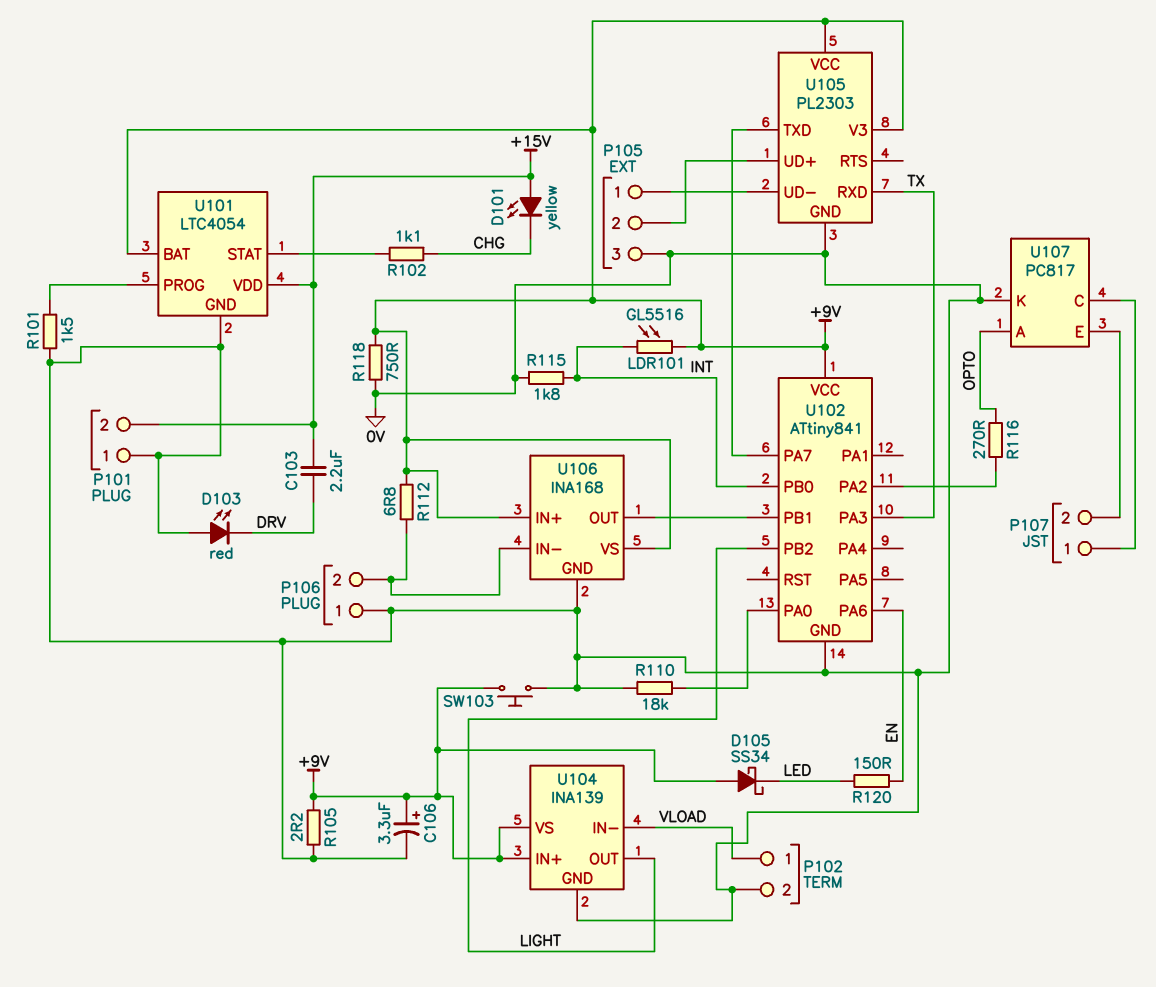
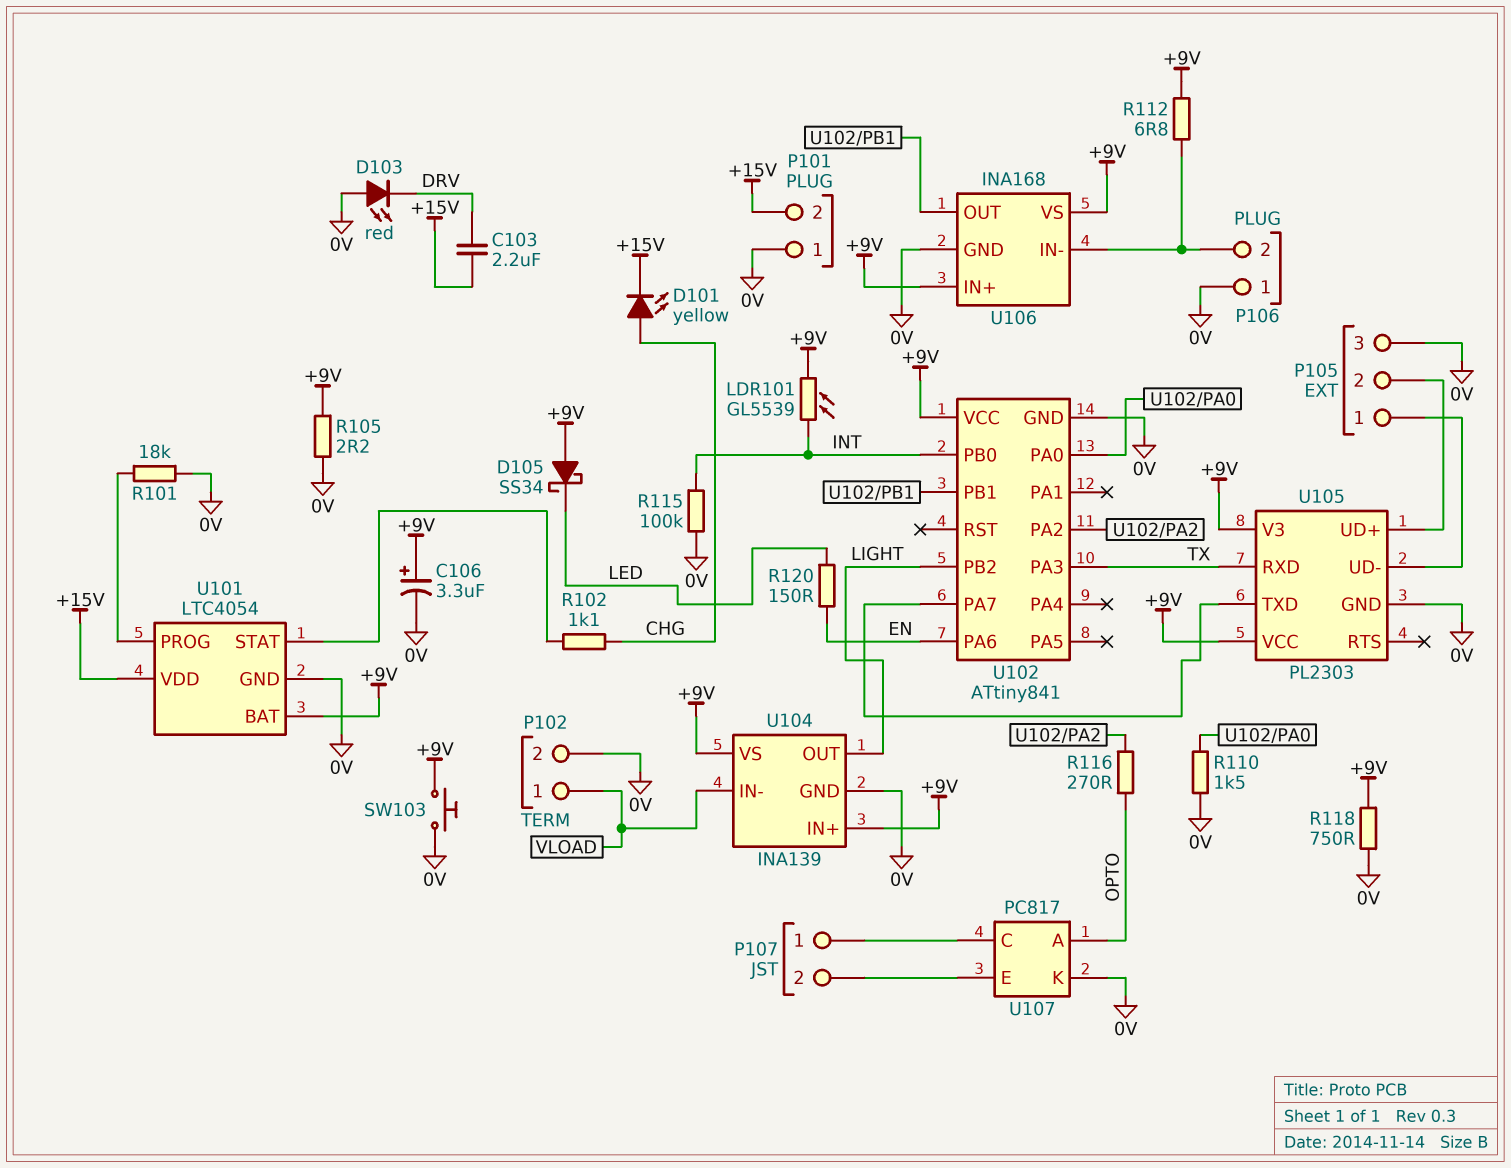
D101: LED yellow (A +15V, K CHG) -> LED yellow (A CHG, K +15V)
LDR101: GL5516 (+9V, INT) -> GL5539 (+9V, INT)
R101: 1.5k (0V, U101/PROG) -> 18k (0V, U101/PROG)
R110: 18k (0V, U102/PA0) -> 1.5k (0V, U102/PA0)
R115: 1.8k (0V, INT) -> 100k (0V, INT)

